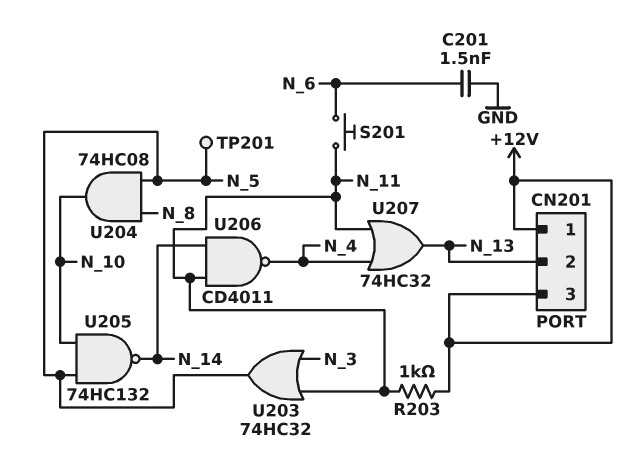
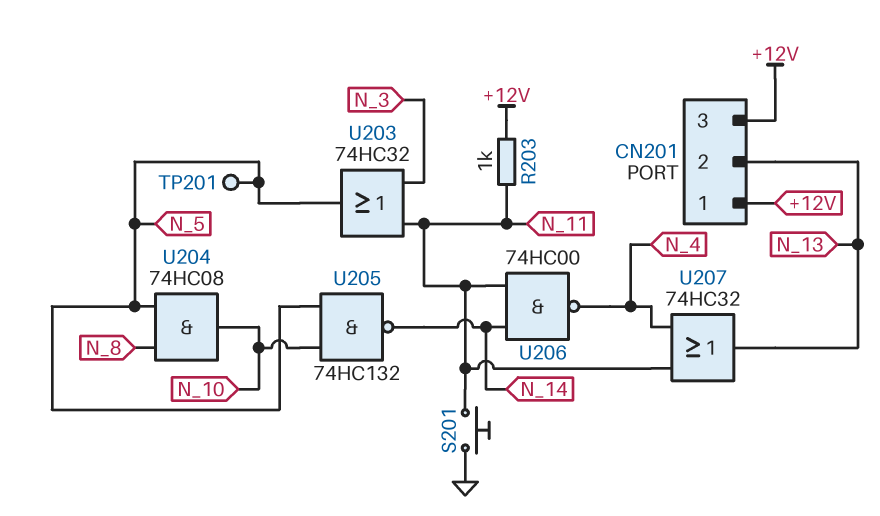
C201: 1.5nF (GND, N_6) -> none
S201: button (N_6, N_11) -> button (GND, N_11)
U206: NAND CD4011 (in N_11, in N_14, out N_4) -> NAND 74HC00 (in N_11, in N_14, out N_4)

